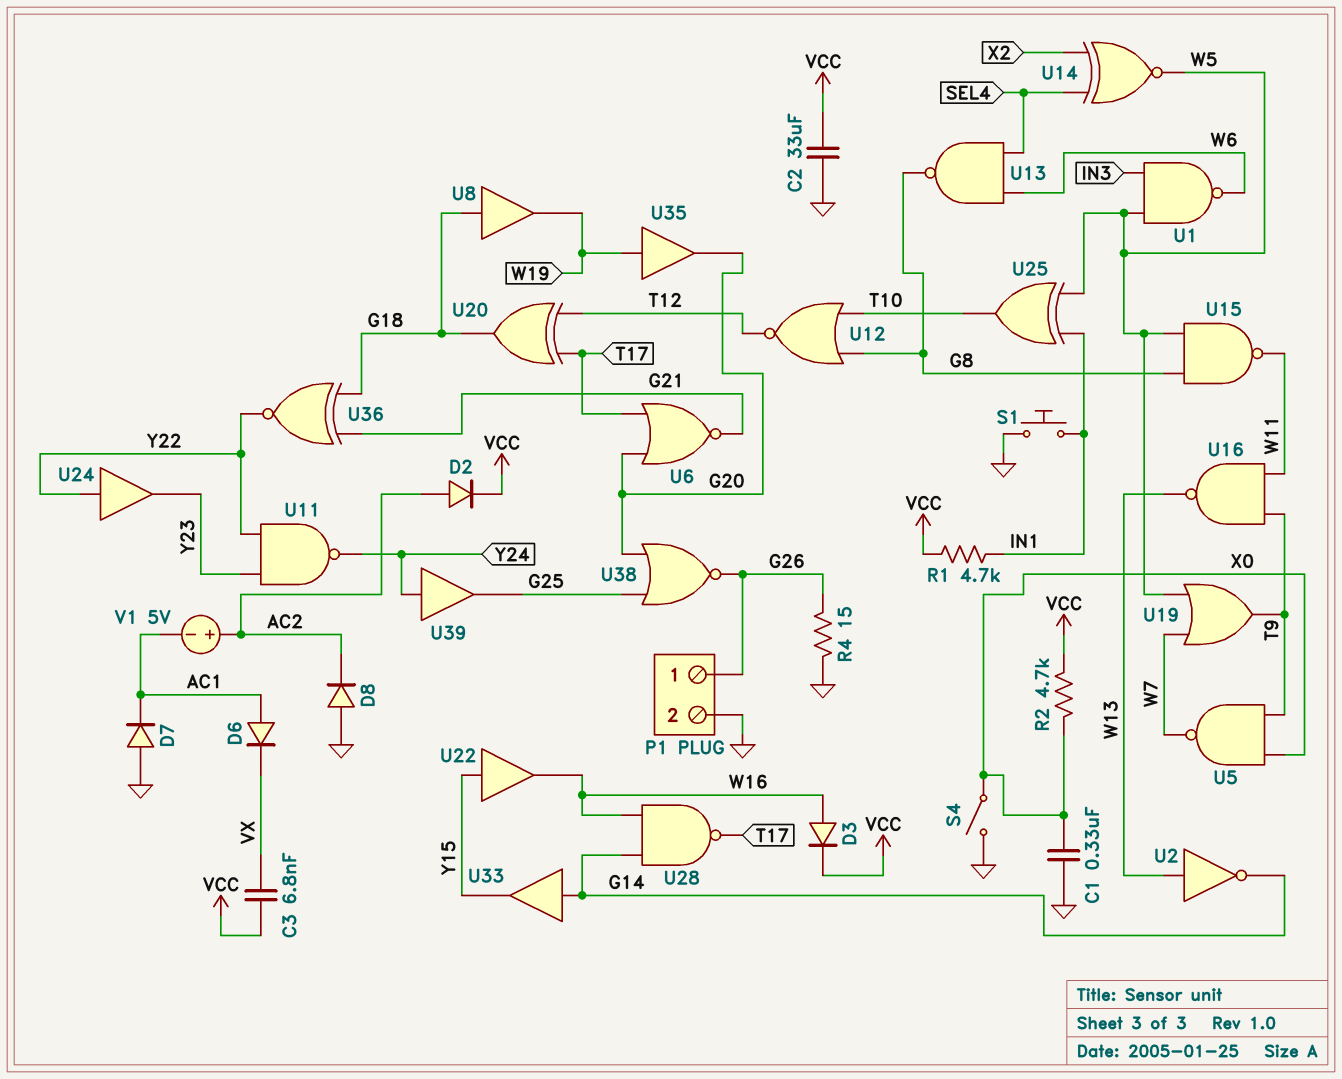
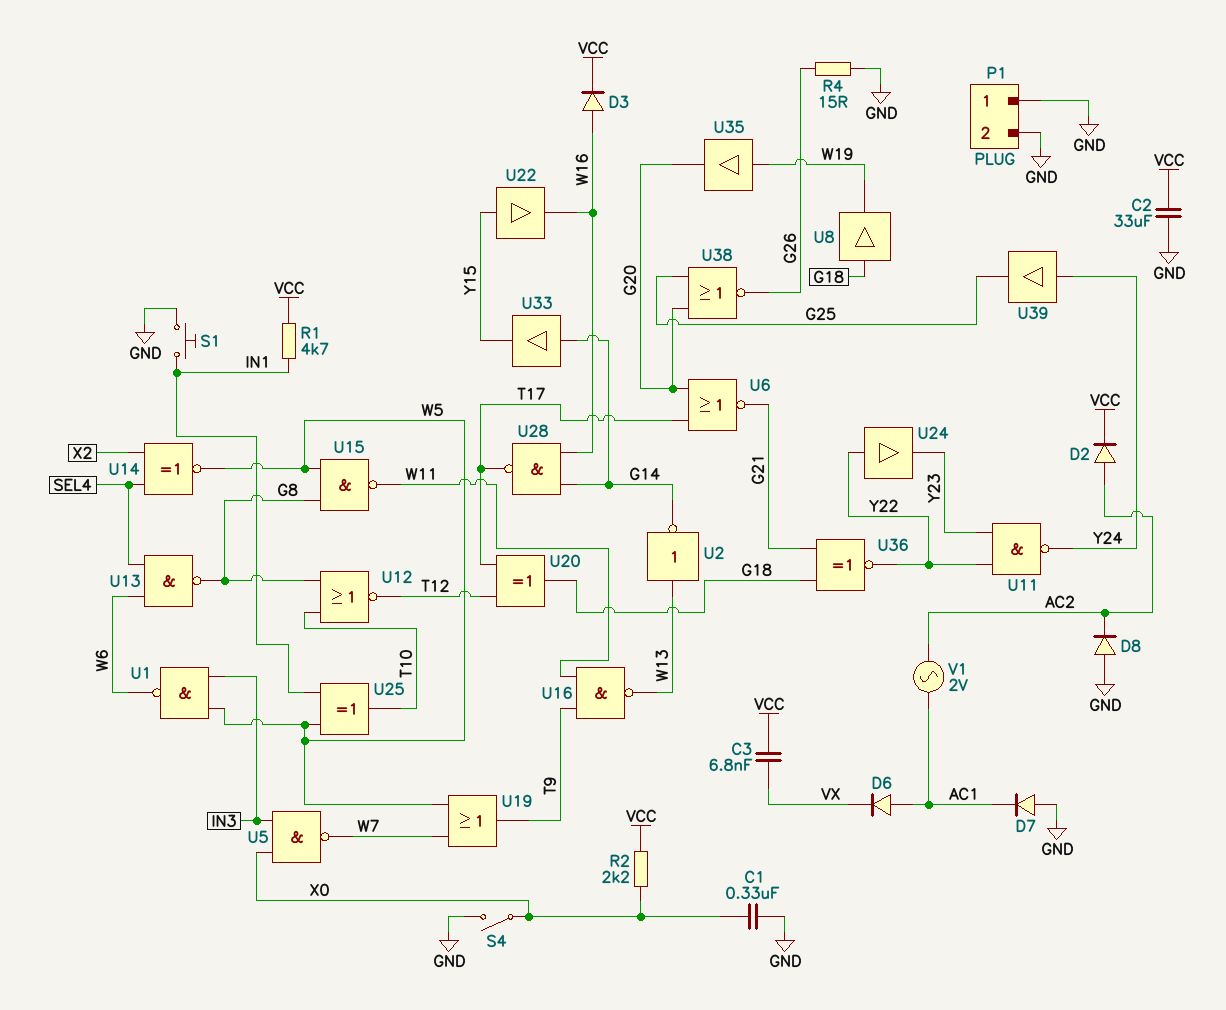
P1 pin 1: G26 -> GND
R2: 4.7k (VCC, X0) -> 2.2k (VCC, X0)
U5: NAND (in T9, in X0, out W7) -> NAND (in IN3, in X0, out W7)
V1: 5V (plus AC2, minus AC1) -> AC 2V (AC1, AC2)

